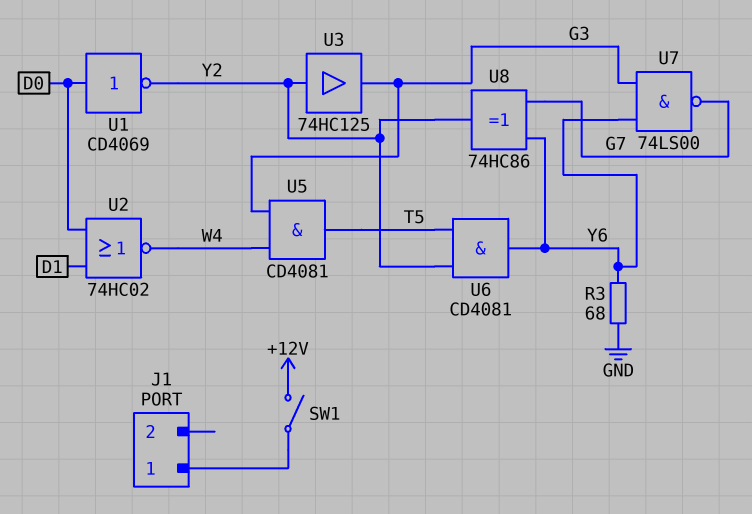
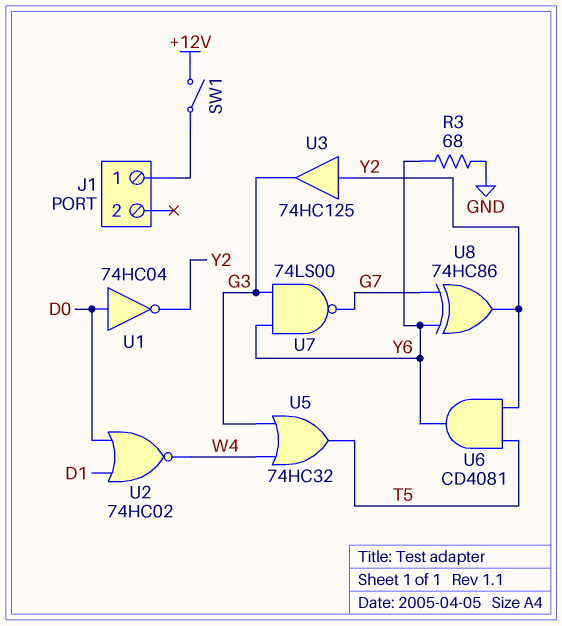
U1: NOT CD4069 (in D0, out Y2) -> NOT 74HC04 (in D0, out Y2)
U5: AND CD4081 (in G3, in W4, out T5) -> OR 74HC32 (in G3, in W4, out T5)

